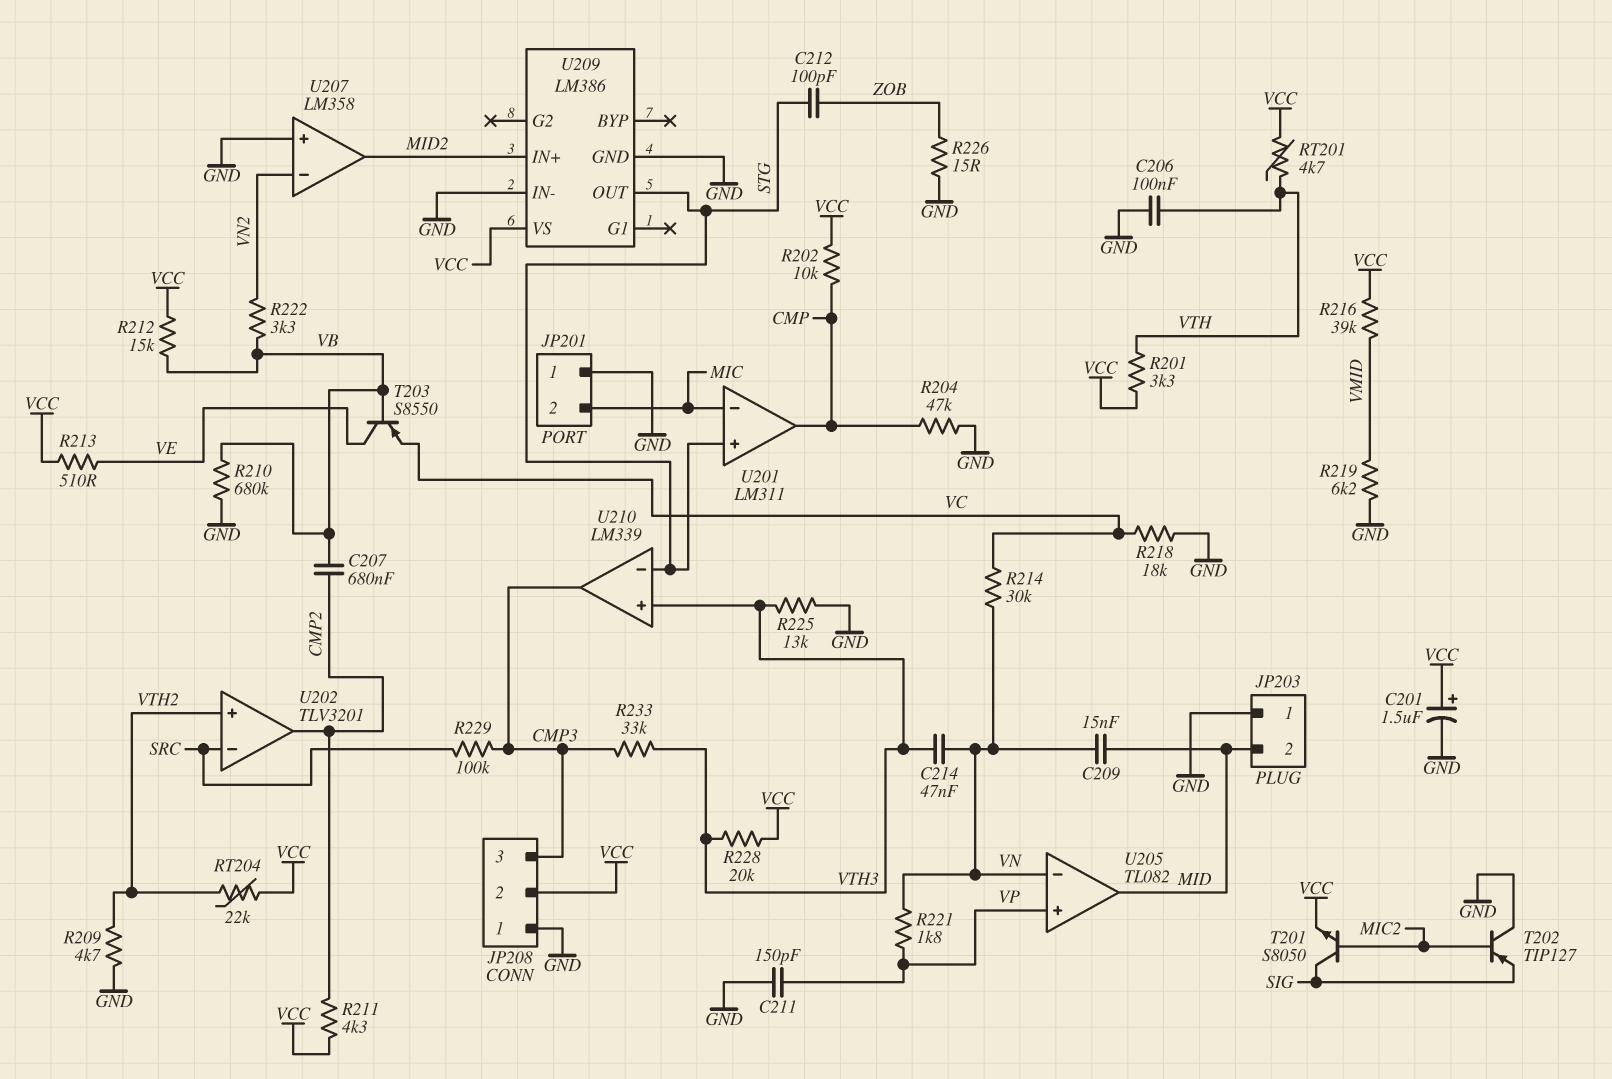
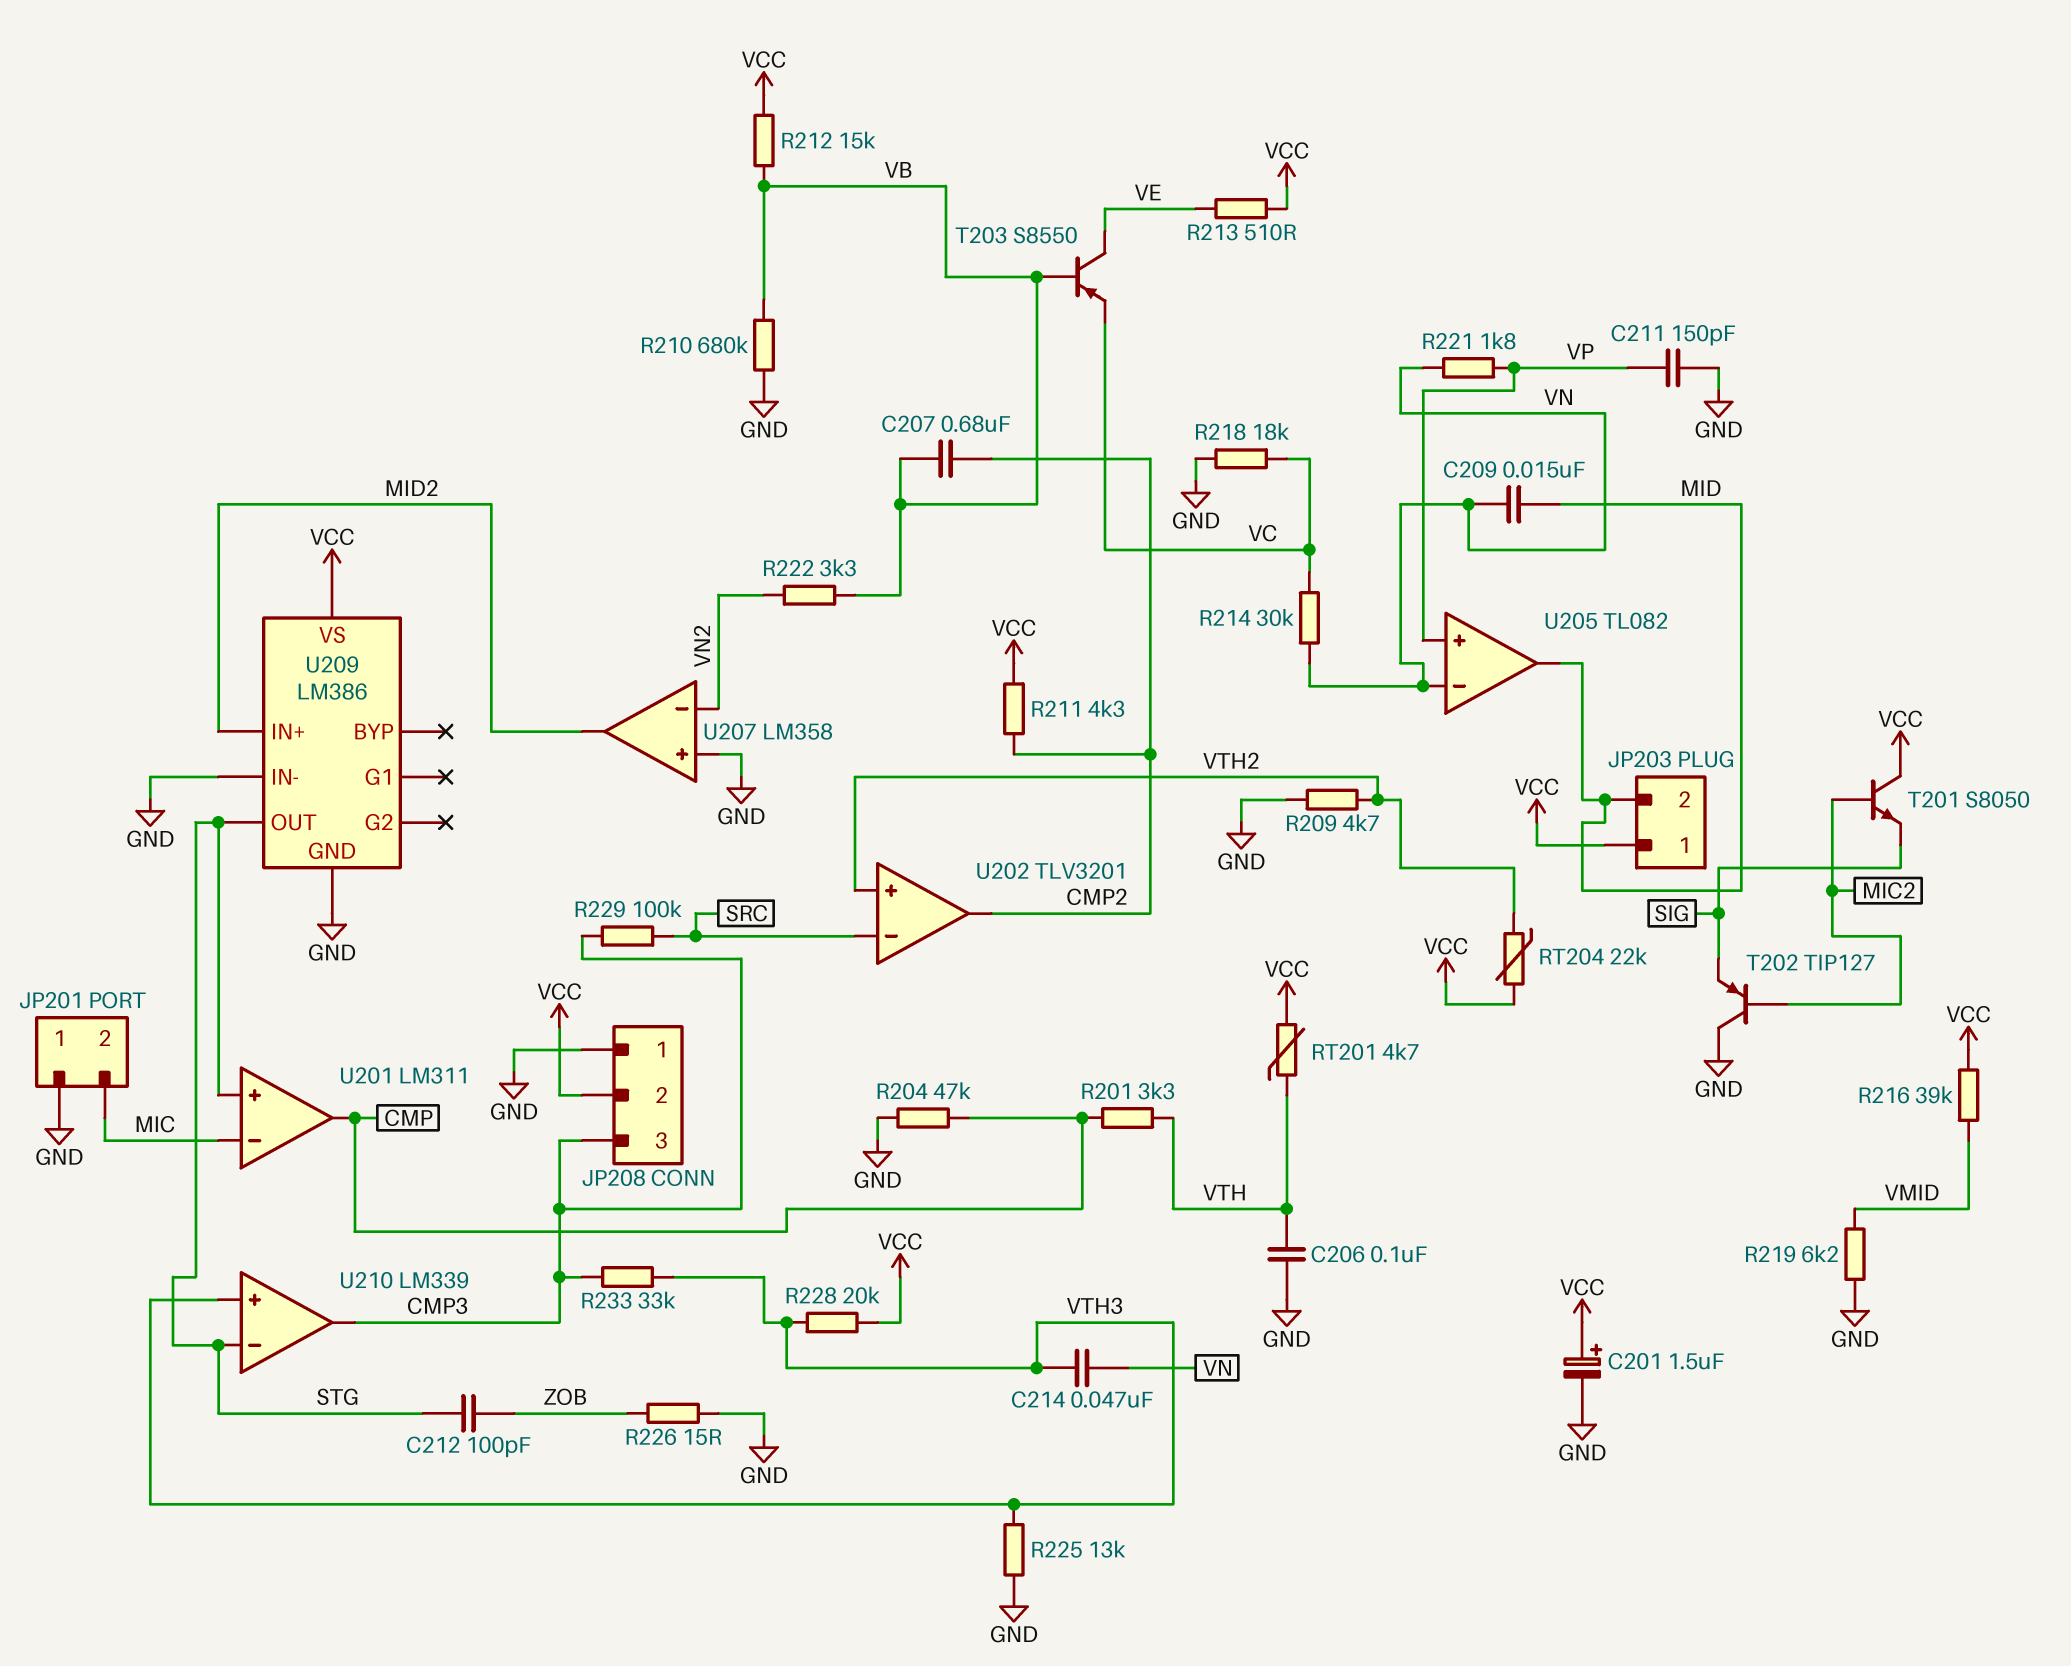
JP203 pin 1: GND -> VCC
R201: 3.3k (VCC, VTH) -> 3.3k (CMP, VTH)
R202: 10k (CMP, VCC) -> none
T201: NPN S8050 (B MIC2, C SIG, E VCC) -> NPN S8050 (B MIC2, C VCC, E SIG)

